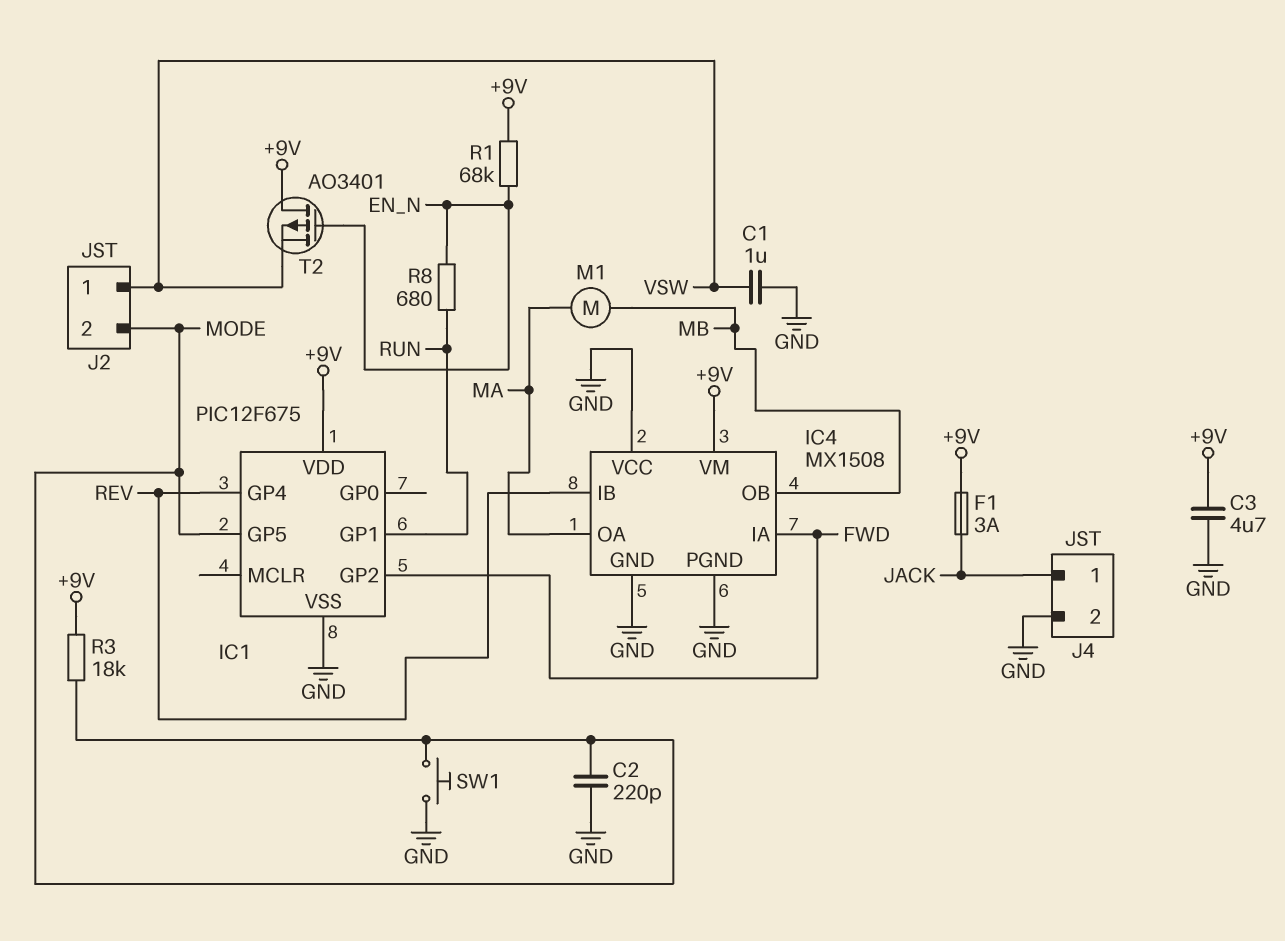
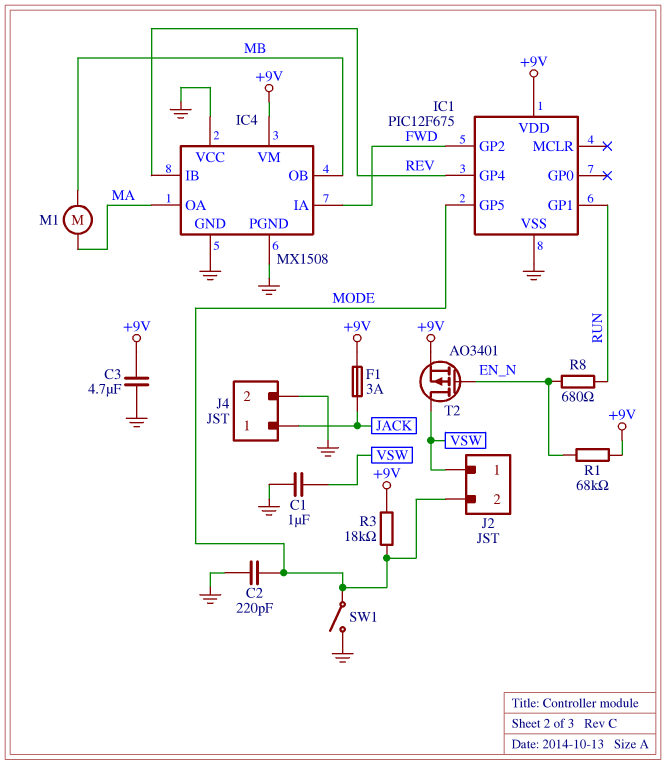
SW1: button (GND, MODE) -> switch (GND, MODE)
T2: PMOS AO3401 (G EN_N, D +9V, S VSW) -> PMOS AO3401 (G EN_N, D VSW, S +9V)

